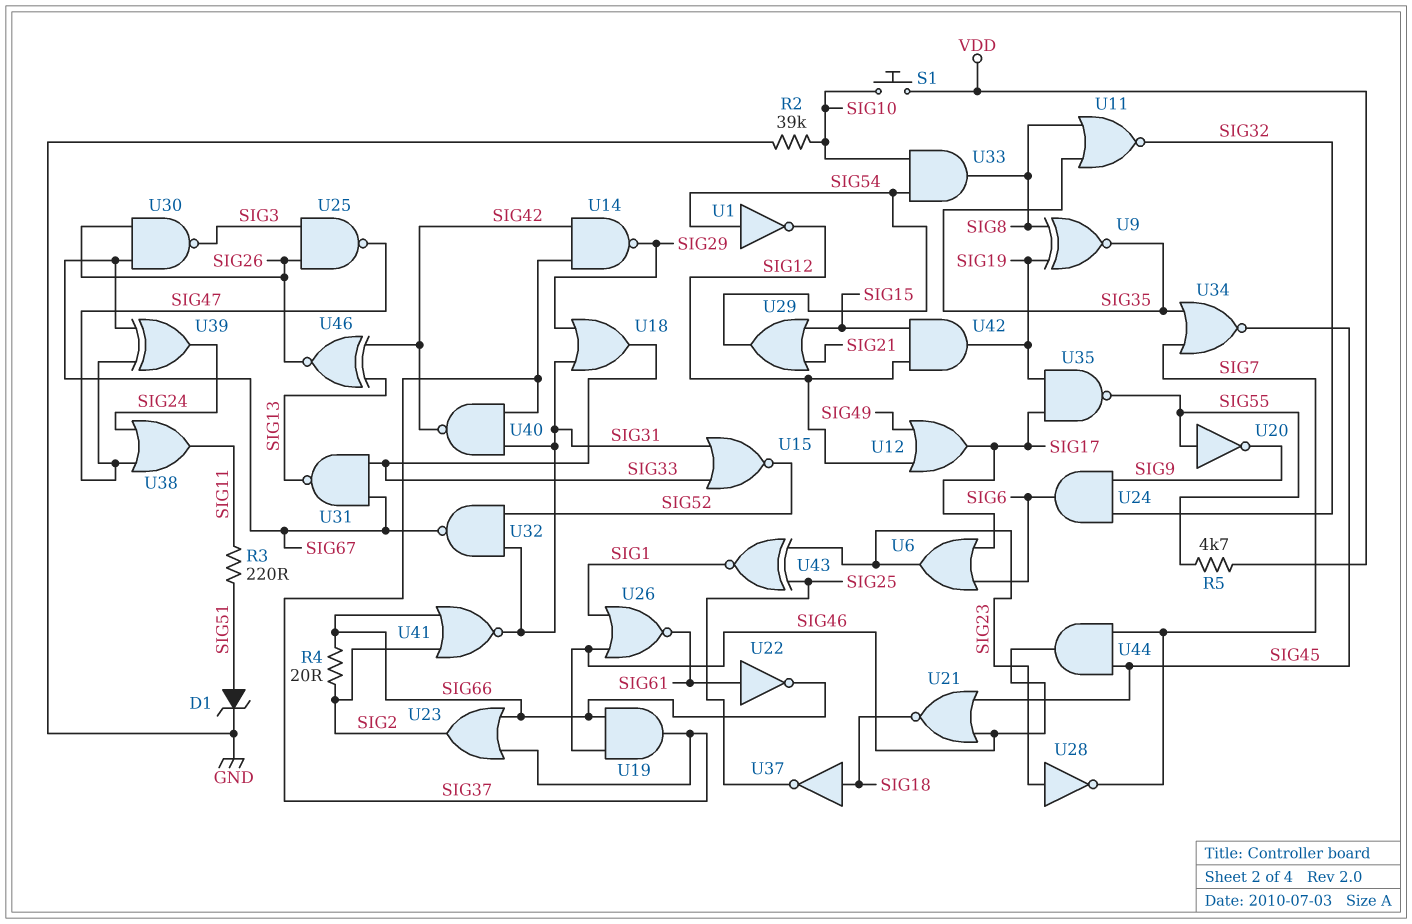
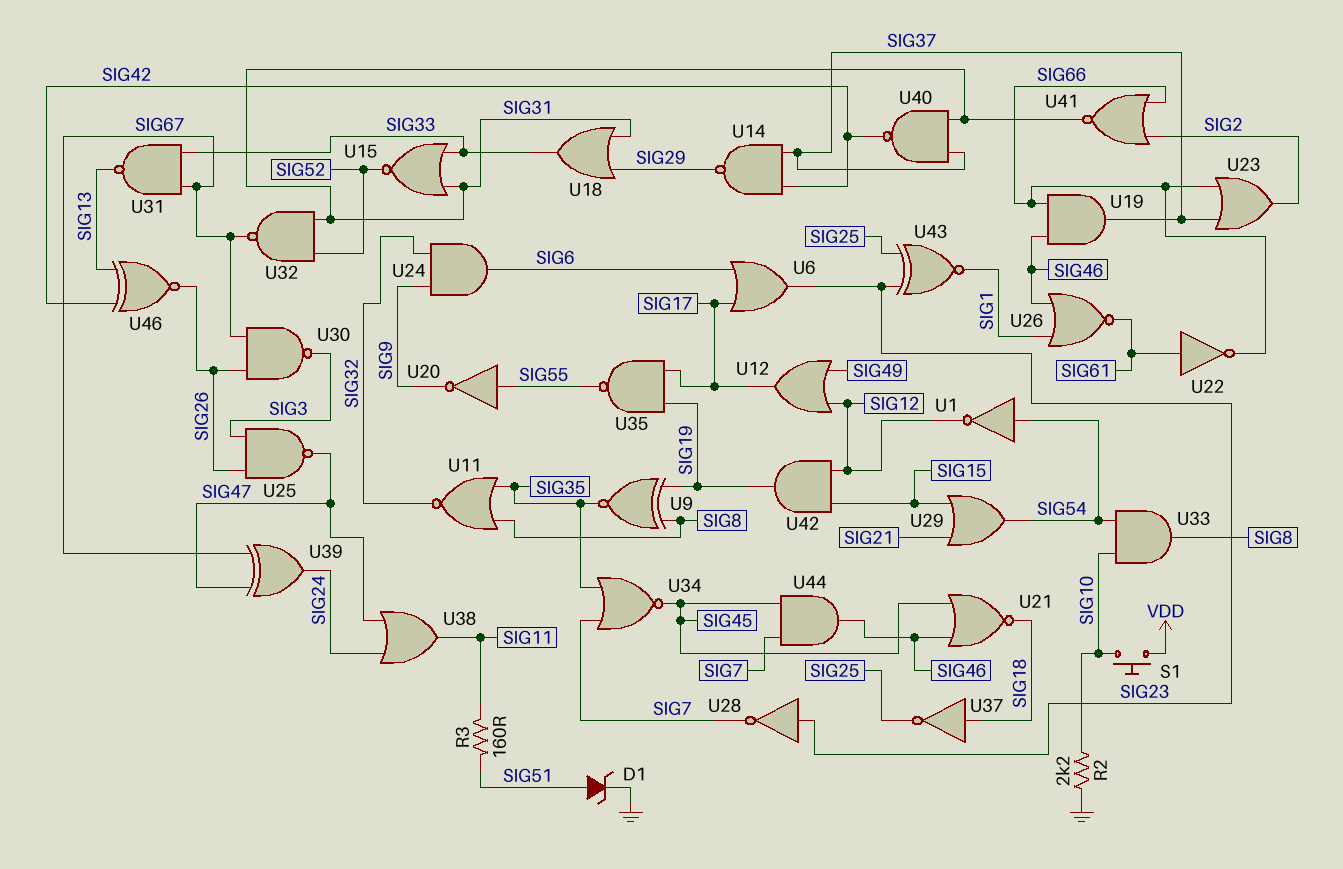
R2: 39k (GND, SIG10) -> 2.2k (GND, SIG10)
R3: 220 (SIG11, SIG51) -> 160 (SIG11, SIG51)
R4: 20 (SIG2, SIG66) -> none
R5: 4.7k (SIG55, VDD) -> none

